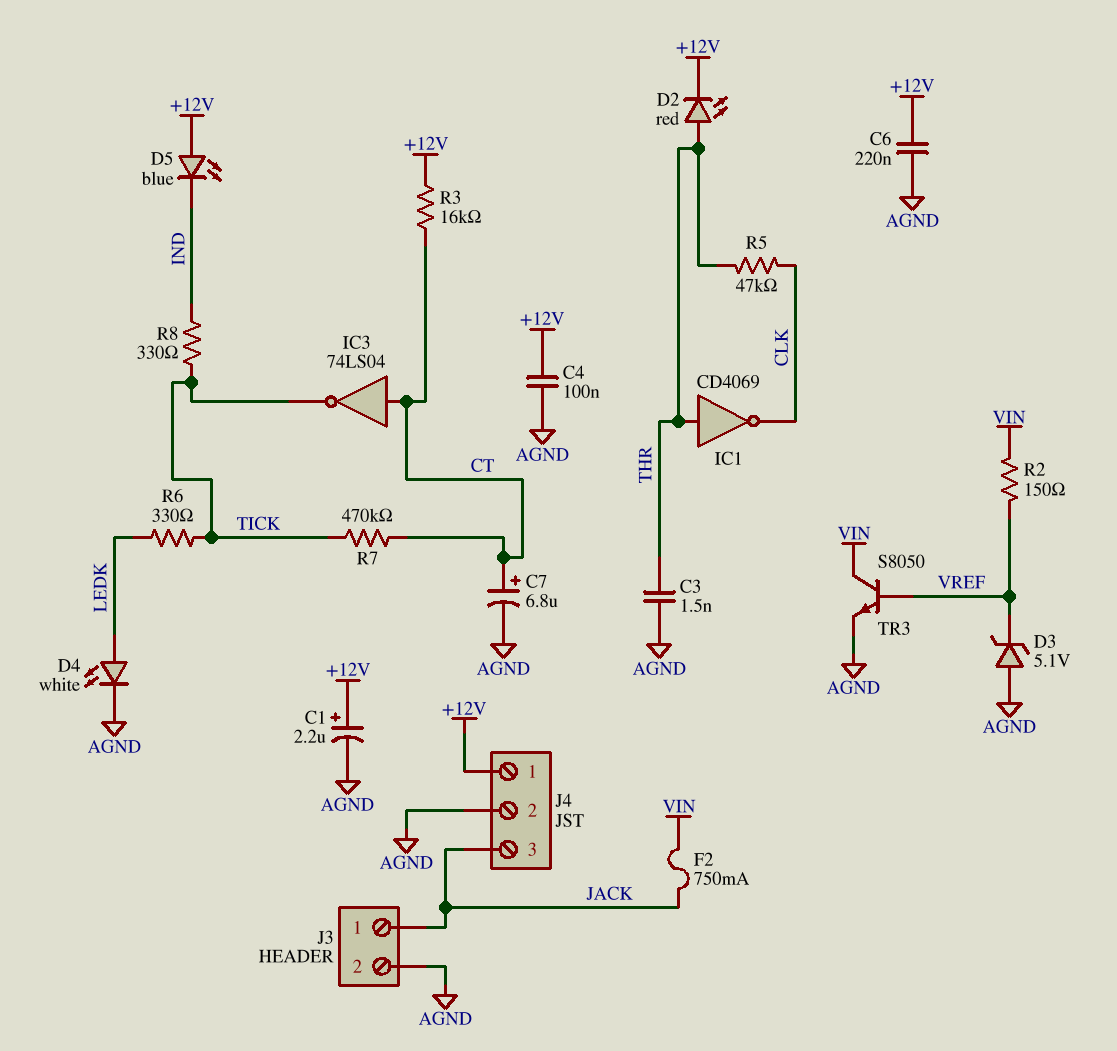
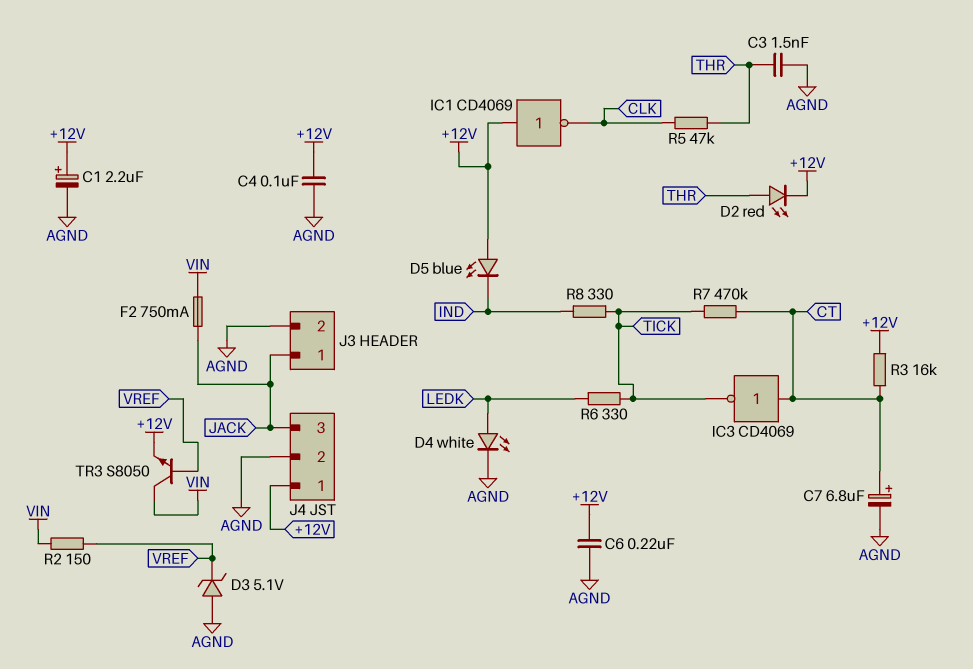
IC1: NOT CD4069 (in THR, out CLK) -> NOT CD4069 (in +12V, out CLK)
IC3: NOT 74LS04 (in CT, out TICK) -> NOT CD4069 (in CT, out TICK)
TR3: NPN S8050 (B VREF, C VIN, E AGND) -> NPN S8050 (B VREF, C VIN, E +12V)

